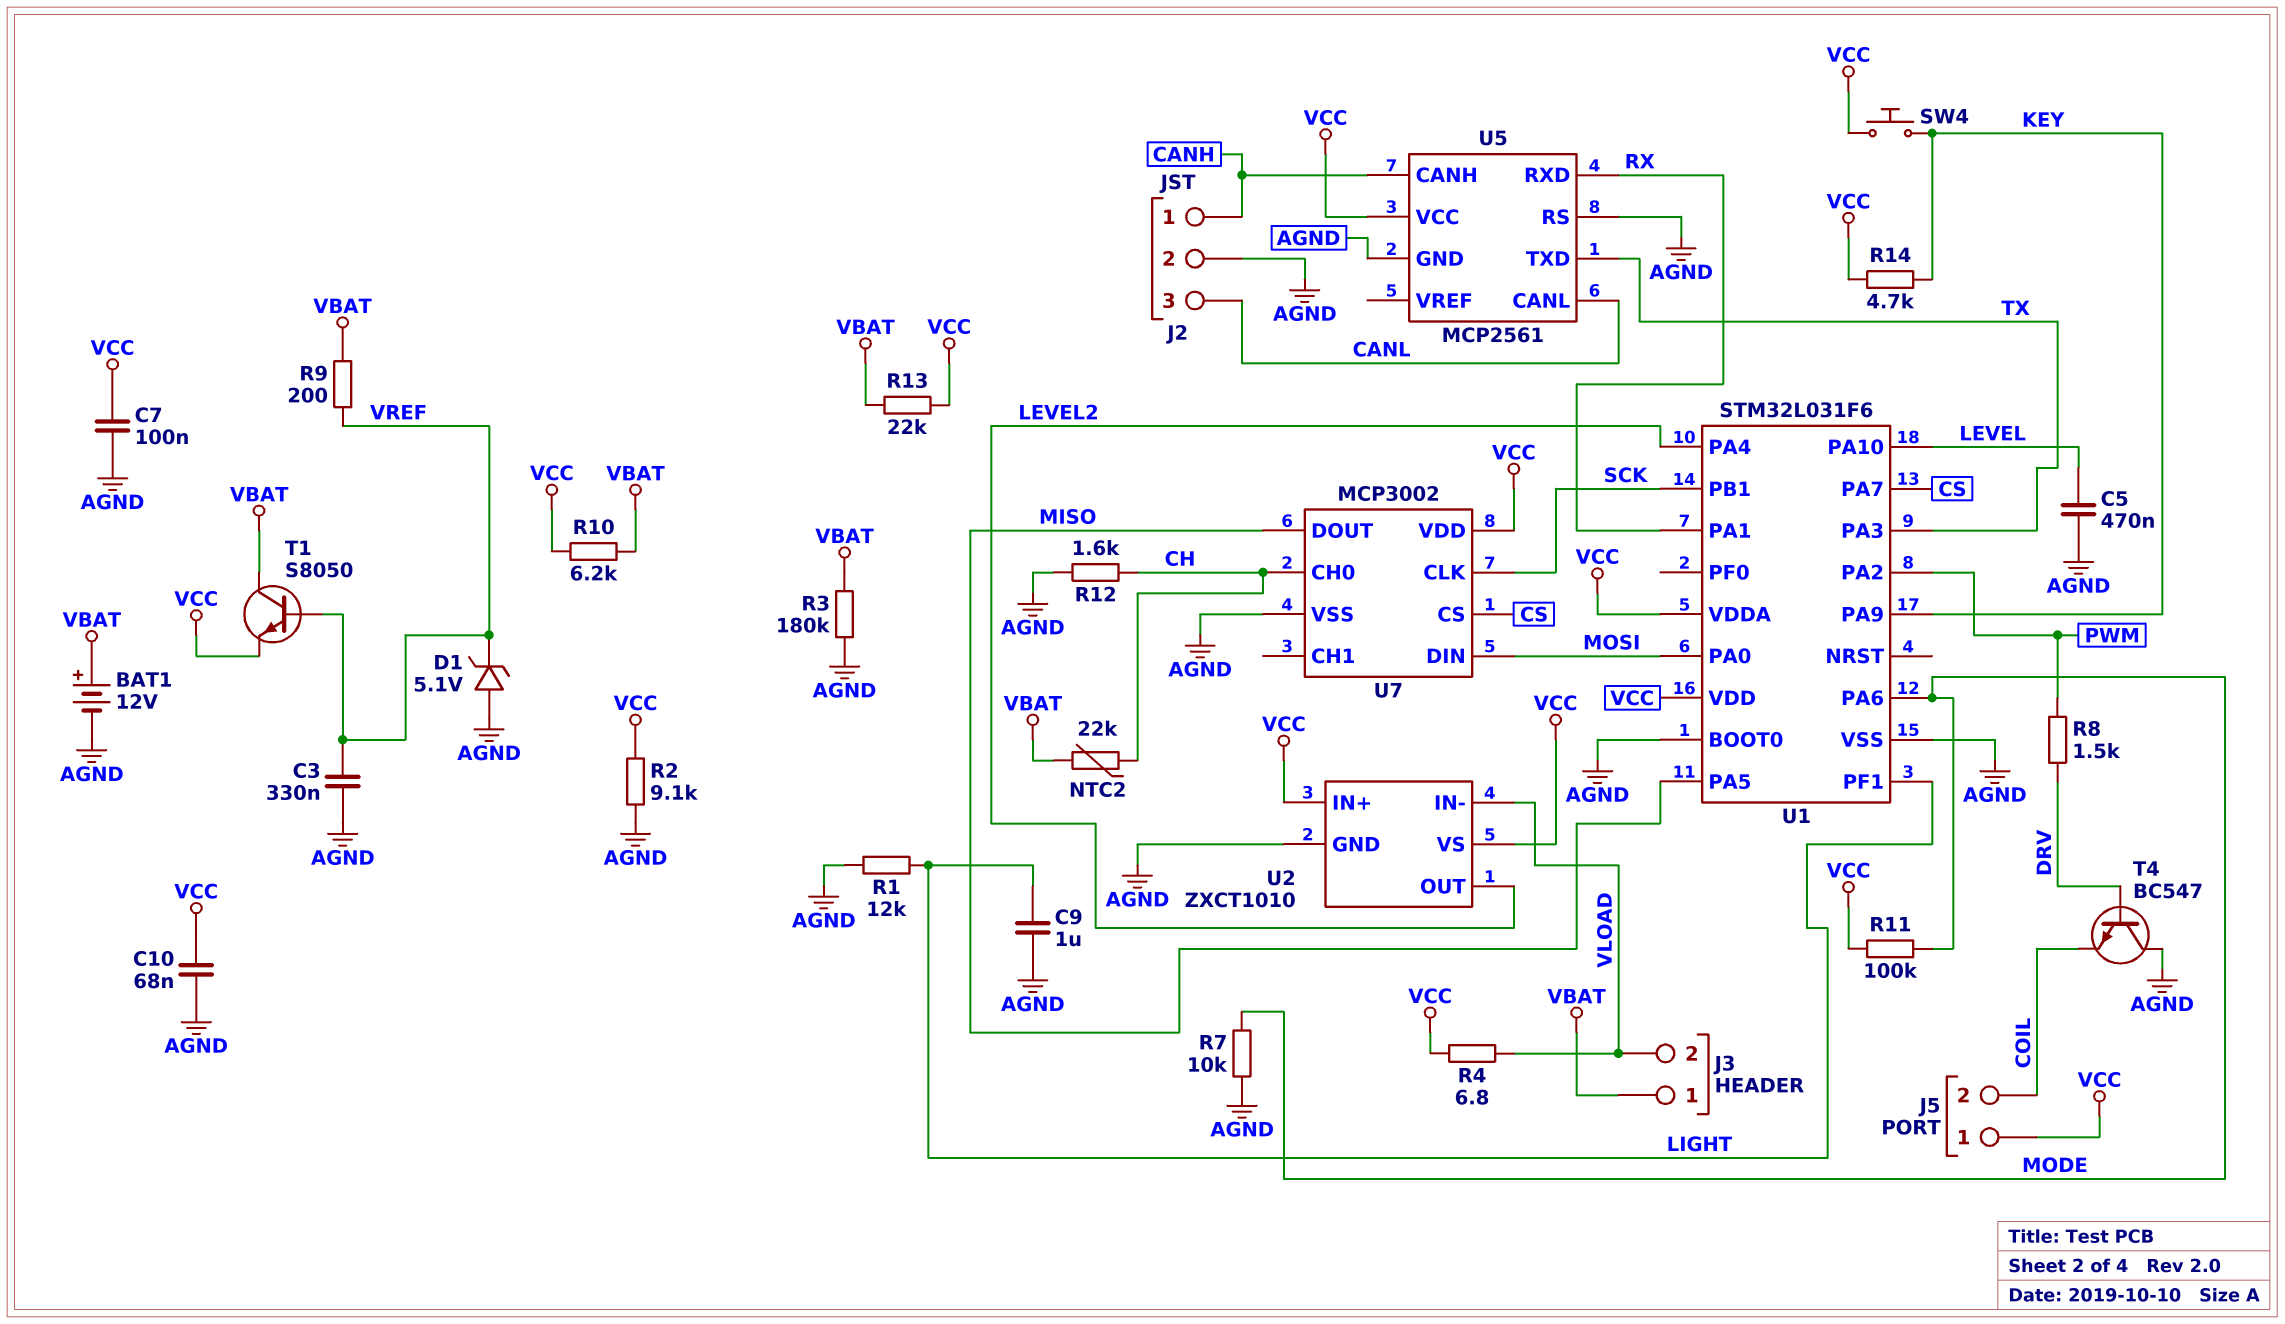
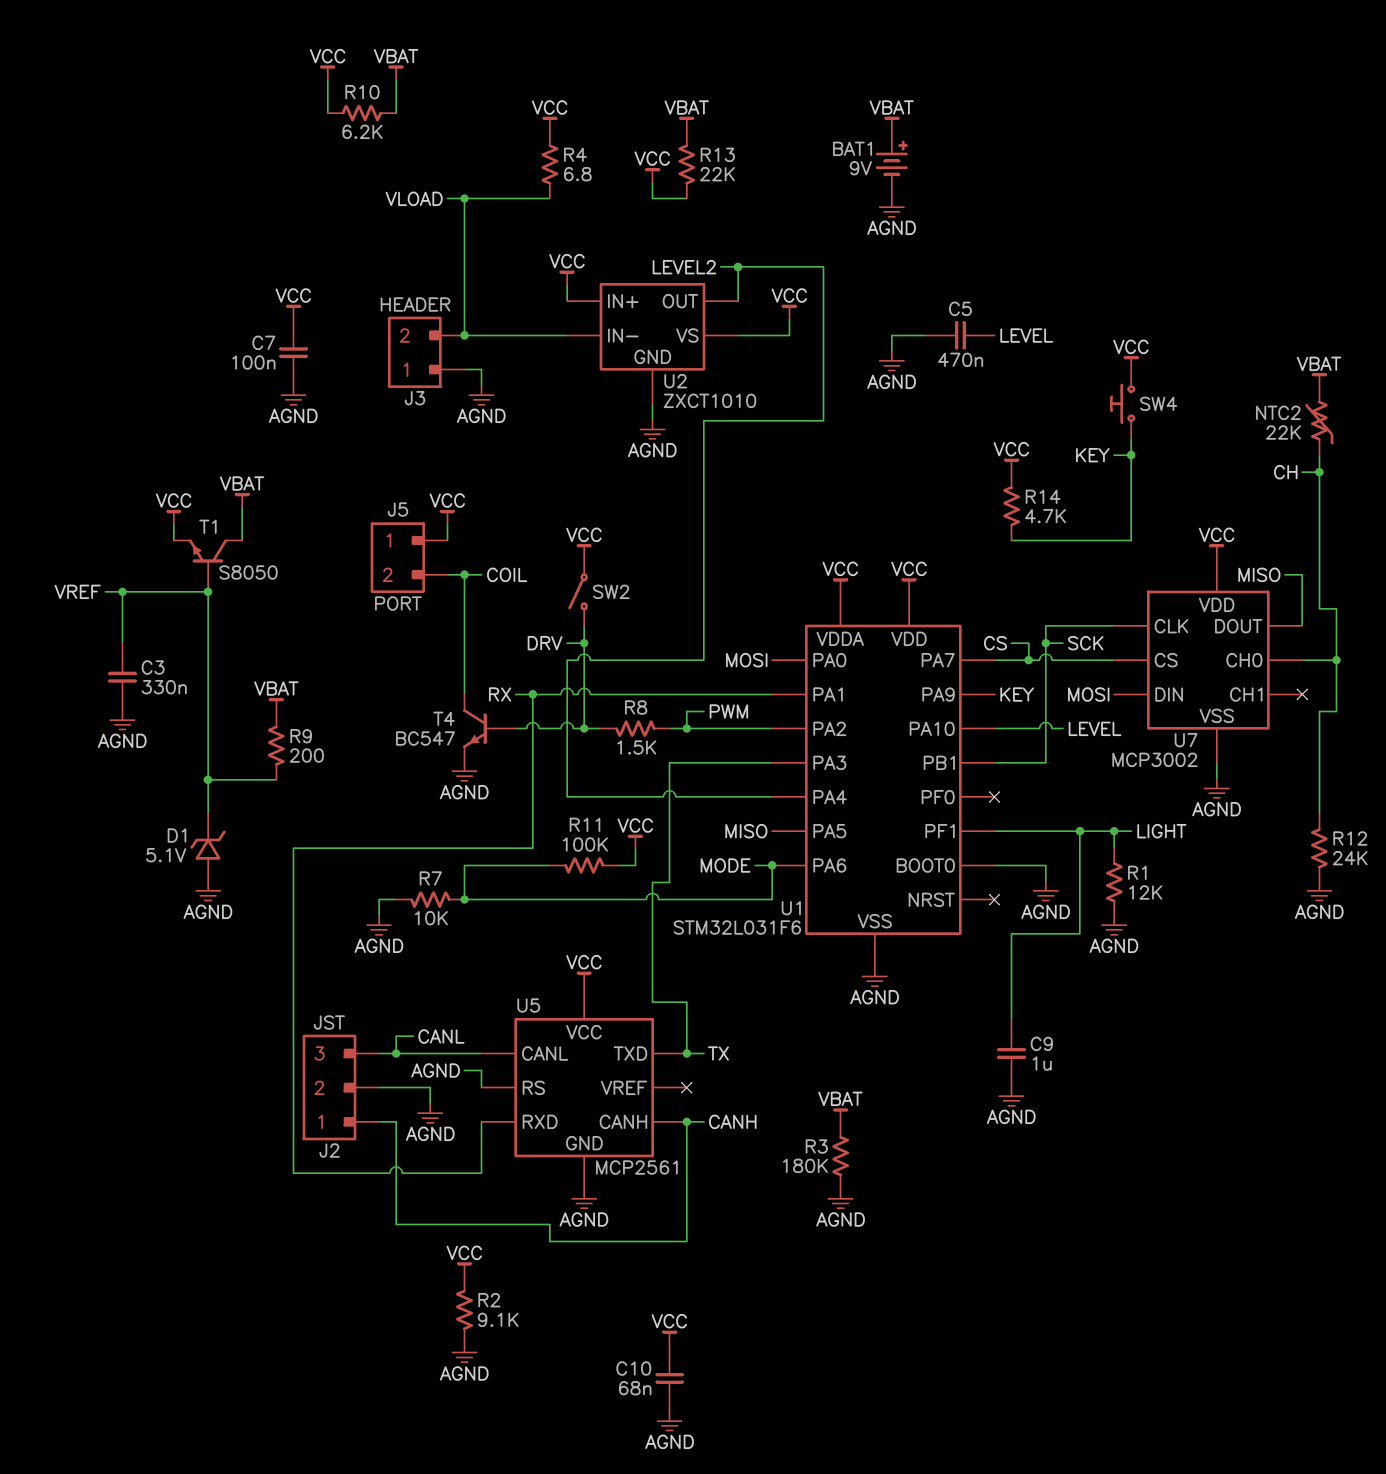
BAT1: 12V (plus VBAT, minus AGND) -> 9V (plus VBAT, minus AGND)
J3 pin 1: VBAT -> AGND
R12: 1.6k (AGND, CH) -> 24k (AGND, CH)
SW2: none -> switch (DRV, VCC)
T4: NPN BC547 (B DRV, C AGND, E COIL) -> NPN BC547 (B DRV, C COIL, E AGND)

